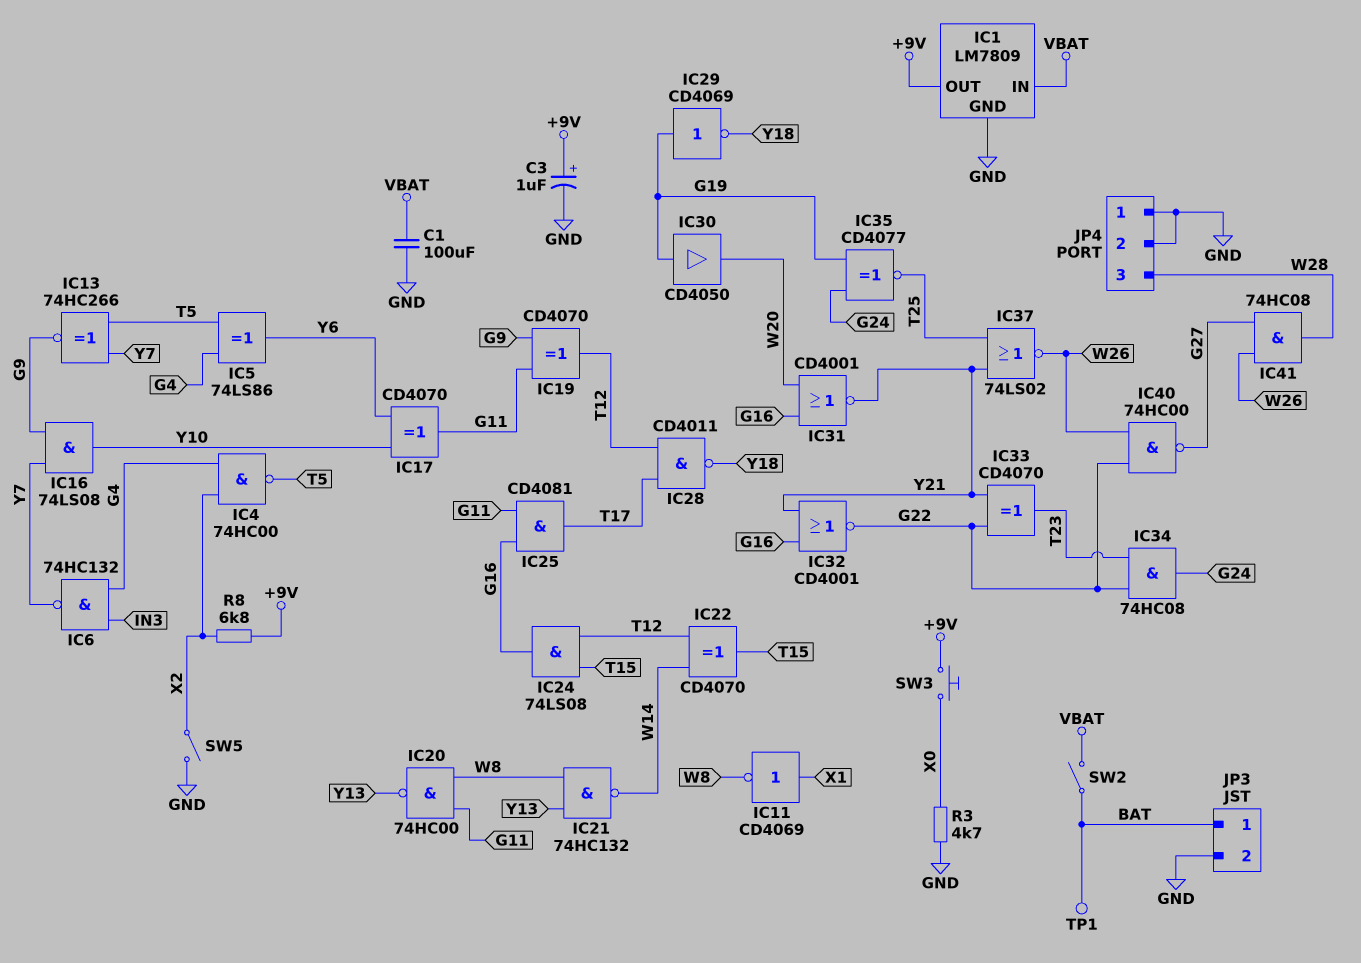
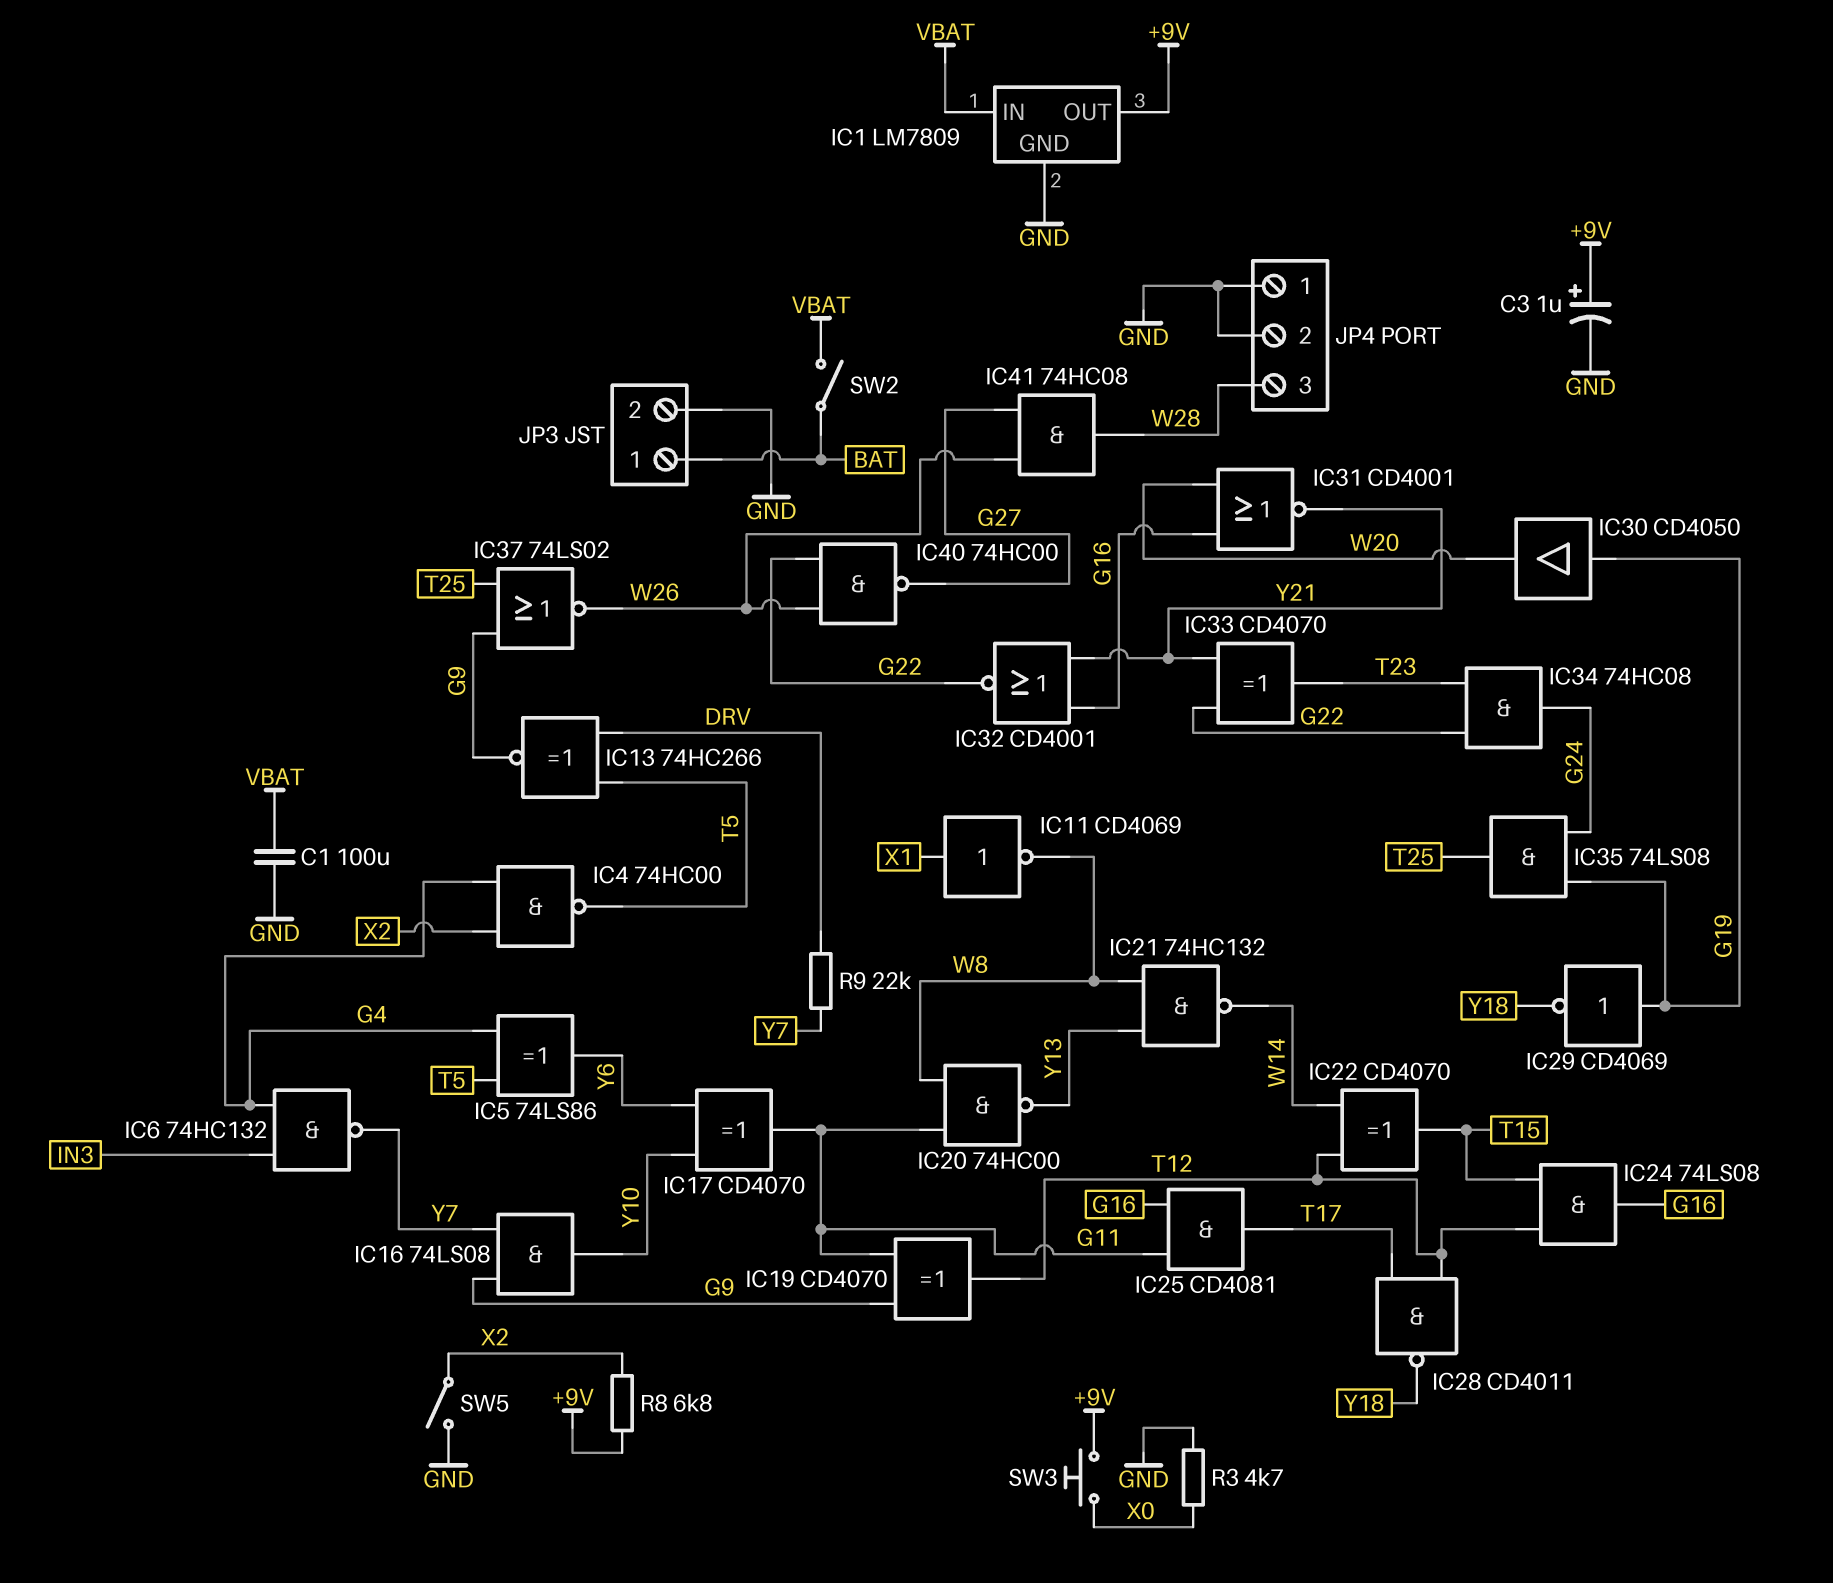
IC13: XNOR 74HC266 (in T5, in Y7, out G9) -> XNOR 74HC266 (in DRV, in T5, out G9)
IC35: XNOR CD4077 (in G19, in G24, out T25) -> AND 74LS08 (in G19, in G24, out T25)
IC37: NOR 74LS02 (in T25, in Y21, out W26) -> NOR 74LS02 (in G9, in T25, out W26)
R9: none -> 22k (DRV, Y7)
TP1: test point (BAT) -> none

